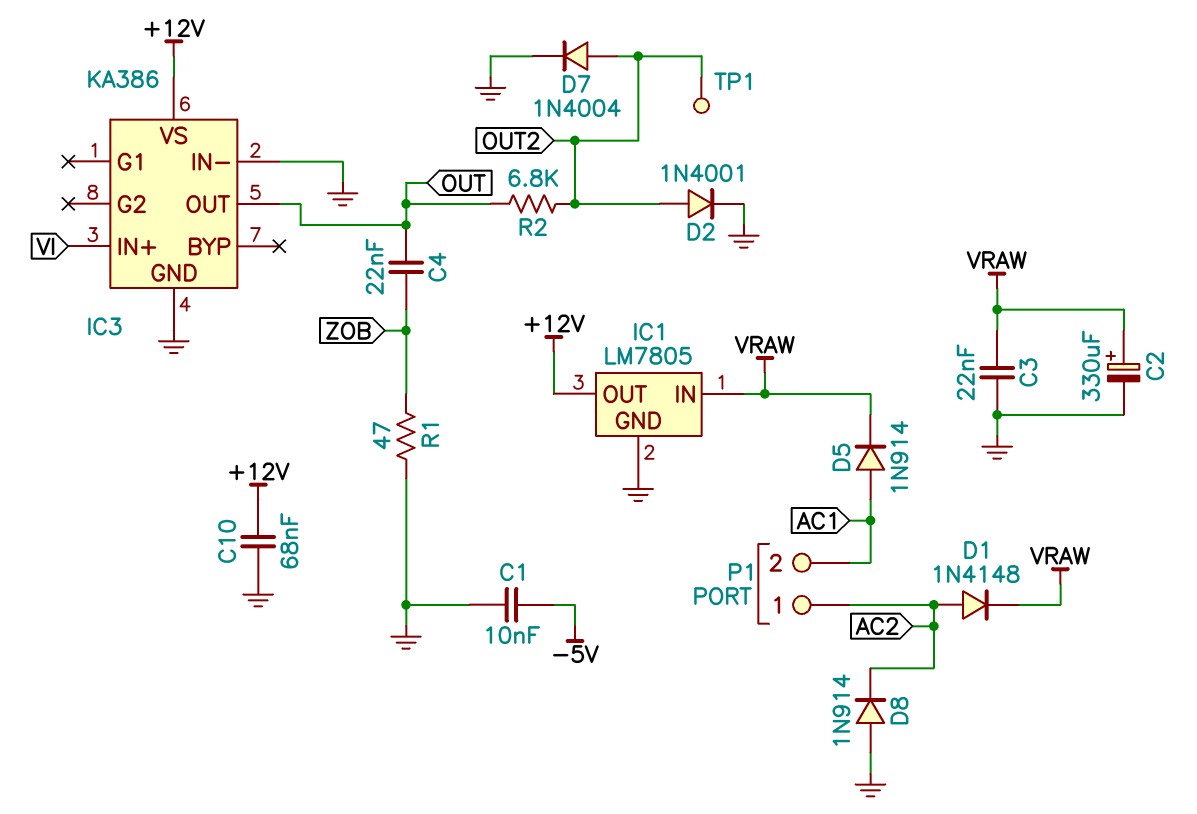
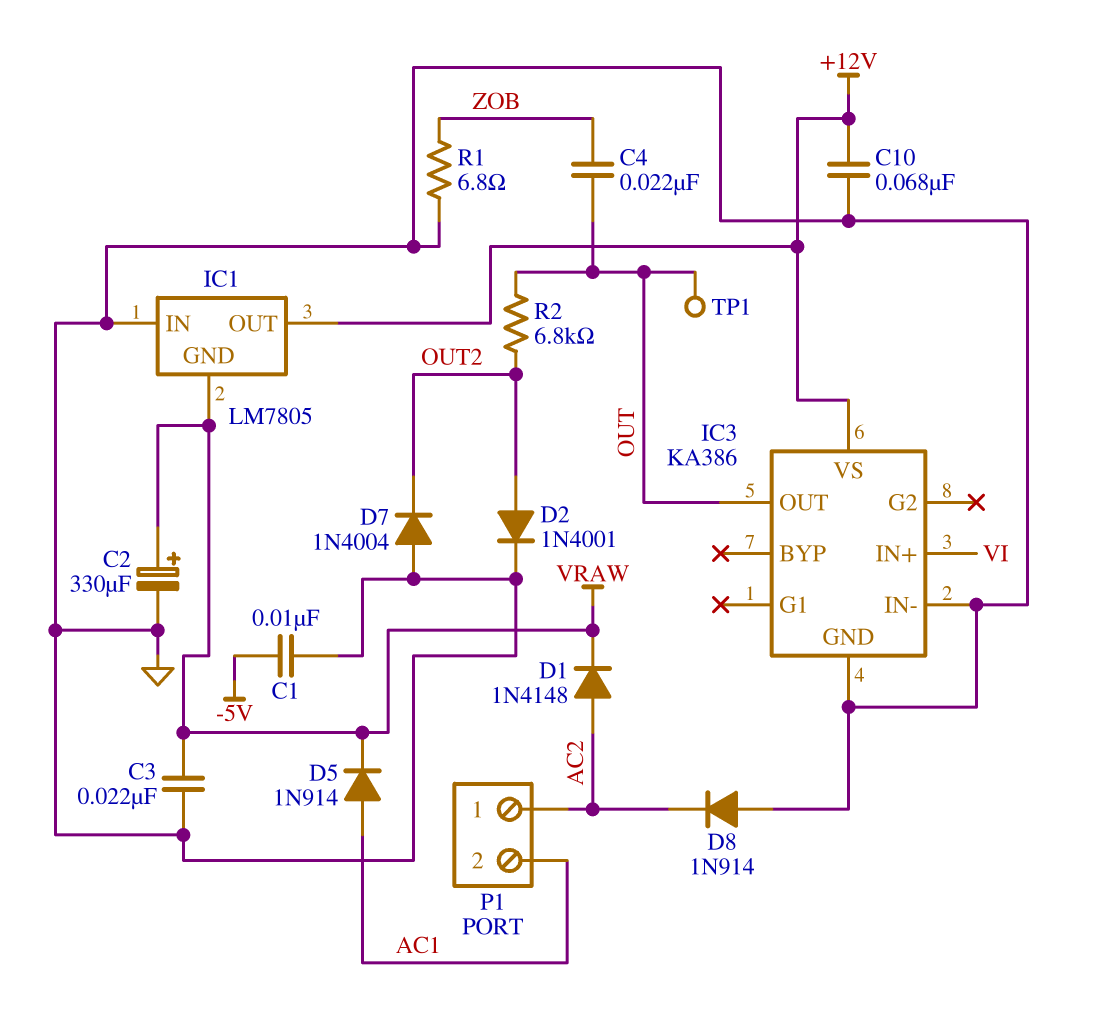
D7: diode 1N4004 (A OUT2, K GND) -> diode 1N4004 (A GND, K OUT2)
IC1 pin GND: GND -> VRAW
IC1 pin IN: VRAW -> GND
R1: 47 (GND, ZOB) -> 6.8 (GND, ZOB)
TP1: test point (OUT2) -> test point (OUT)

